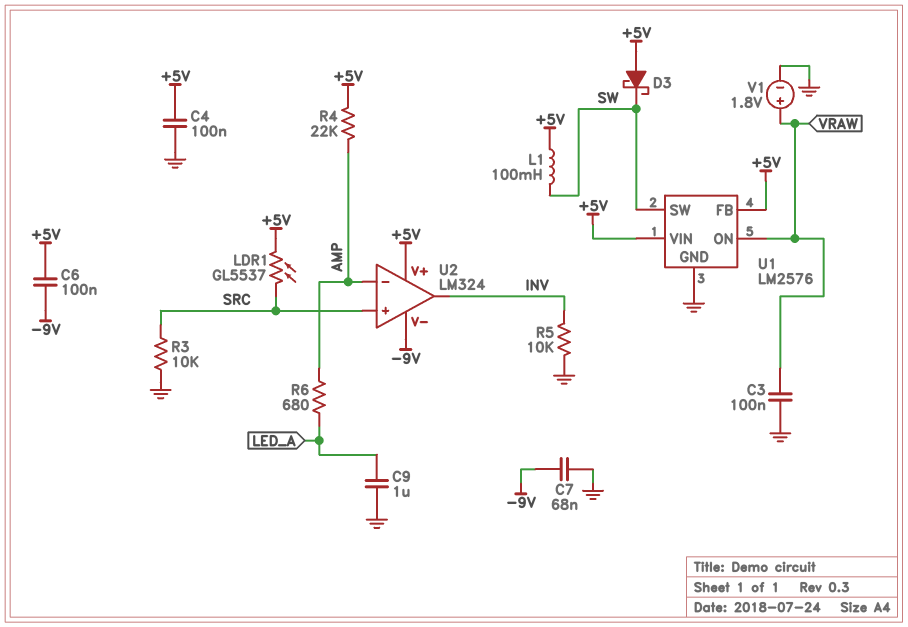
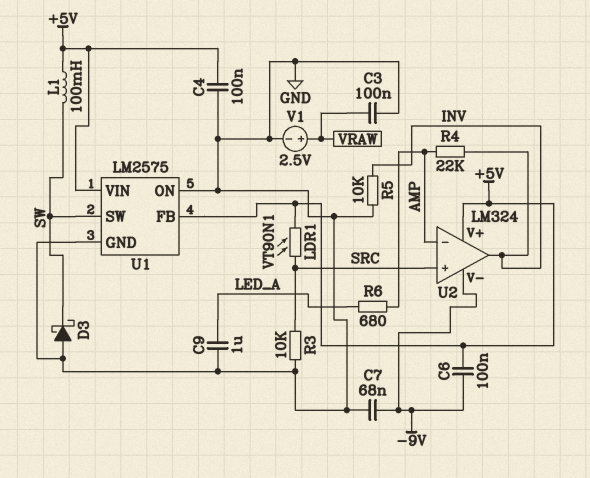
D3: schottky (A +5V, K SW) -> schottky (A GND, K SW)
LDR1: GL5537 (+5V, SRC) -> VT90N1 (+5V, SRC)
R4: 22k (+5V, AMP) -> 22k (AMP, INV)
U1: LM2576 -> LM2575
U1 pin ON: VRAW -> GND
V1: 1.8V (plus VRAW, minus GND) -> 2.5V (plus VRAW, minus GND)

